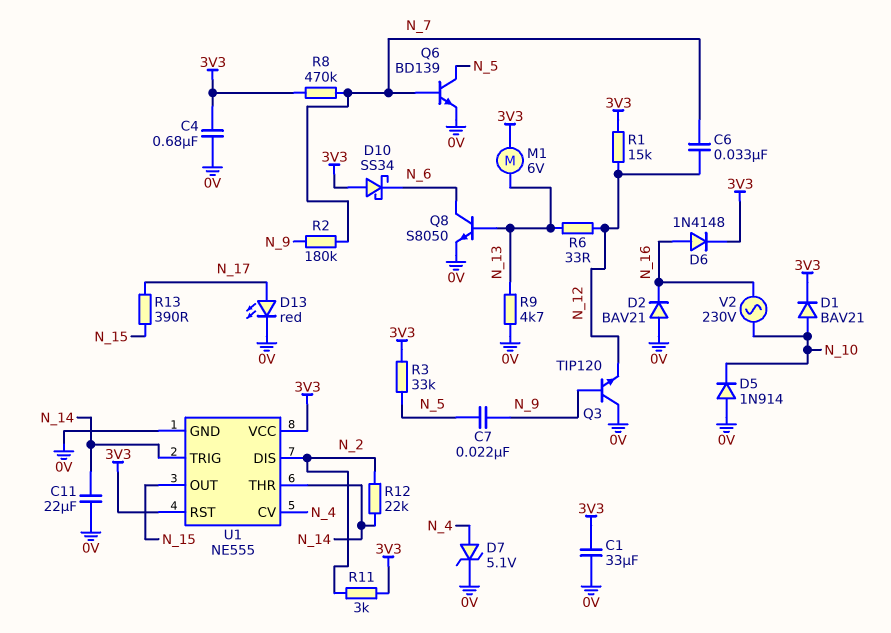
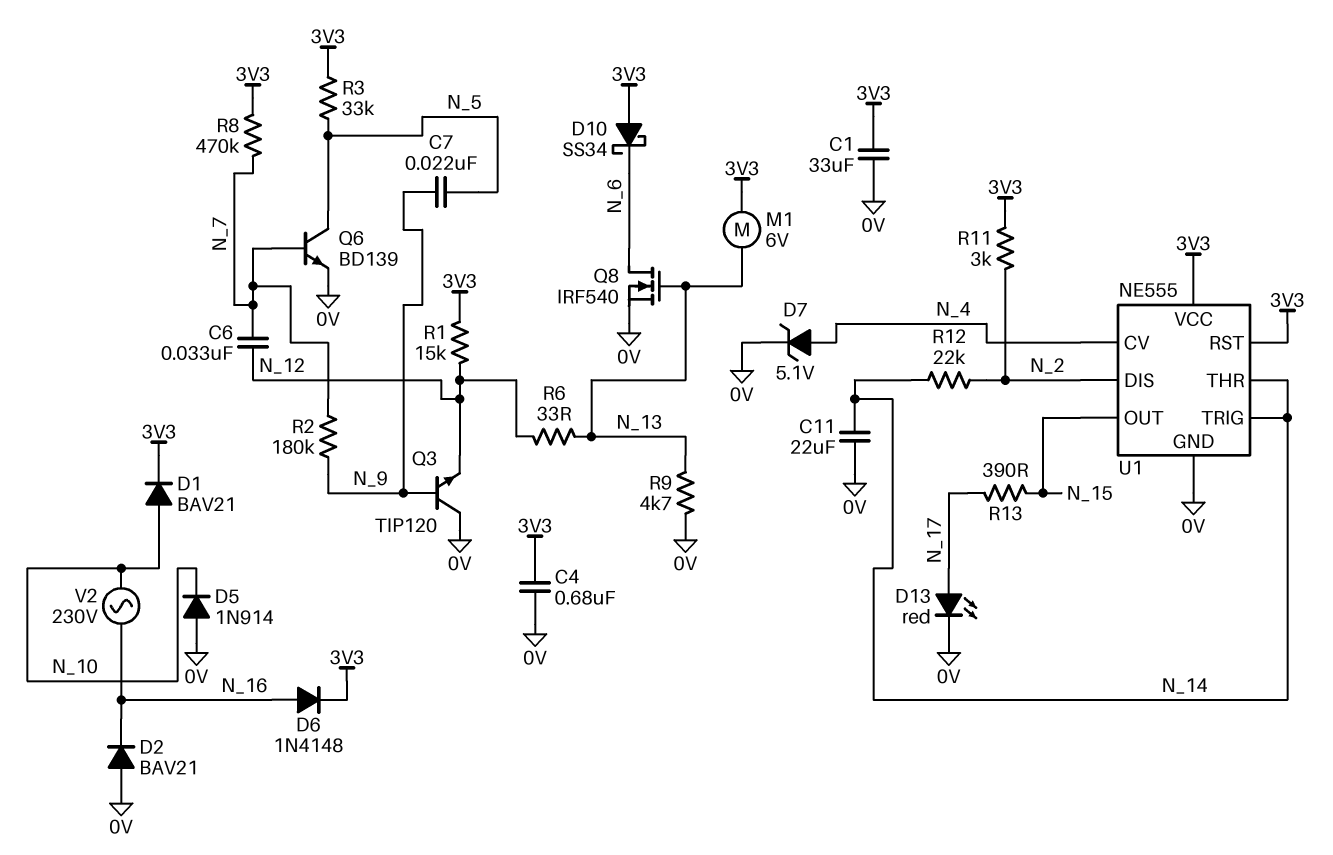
Q8: NPN S8050 (B N_13, C N_6, E 0V) -> NMOS IRF540 (G N_13, D N_6, S 0V)

